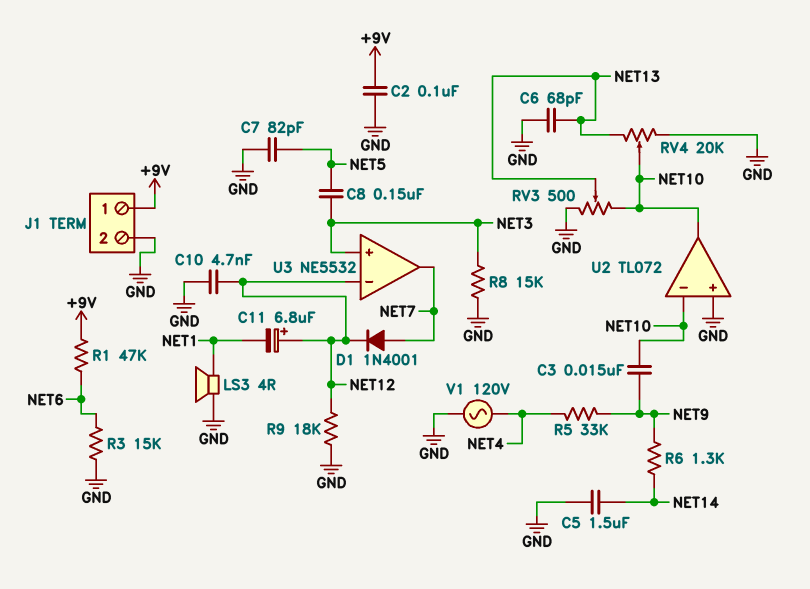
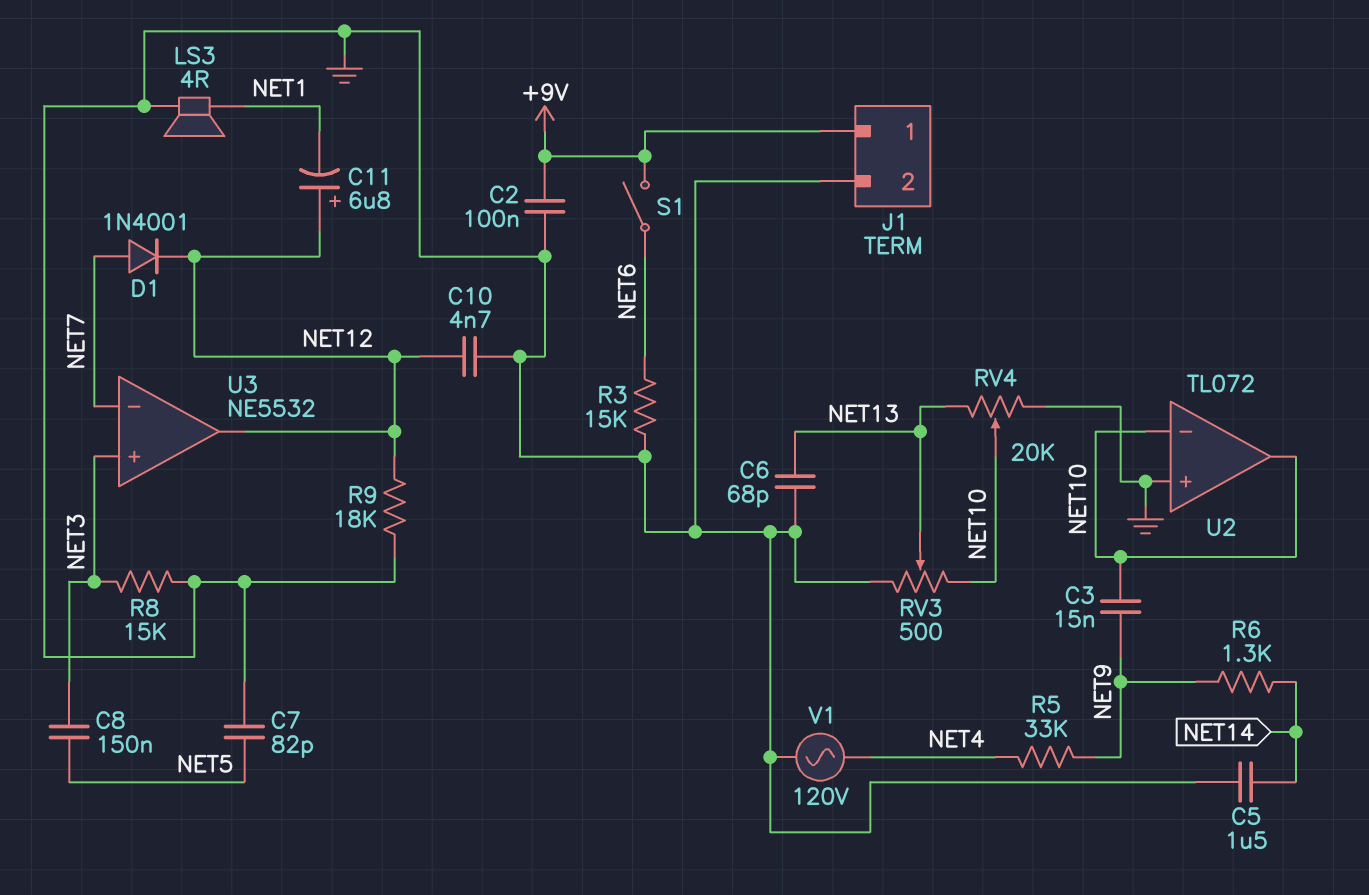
R1: 47k (+9V, NET6) -> none
S1: none -> switch (+9V, NET6)
U3 pin in-: NET12 -> NET7
U3 pin out: NET7 -> NET12

